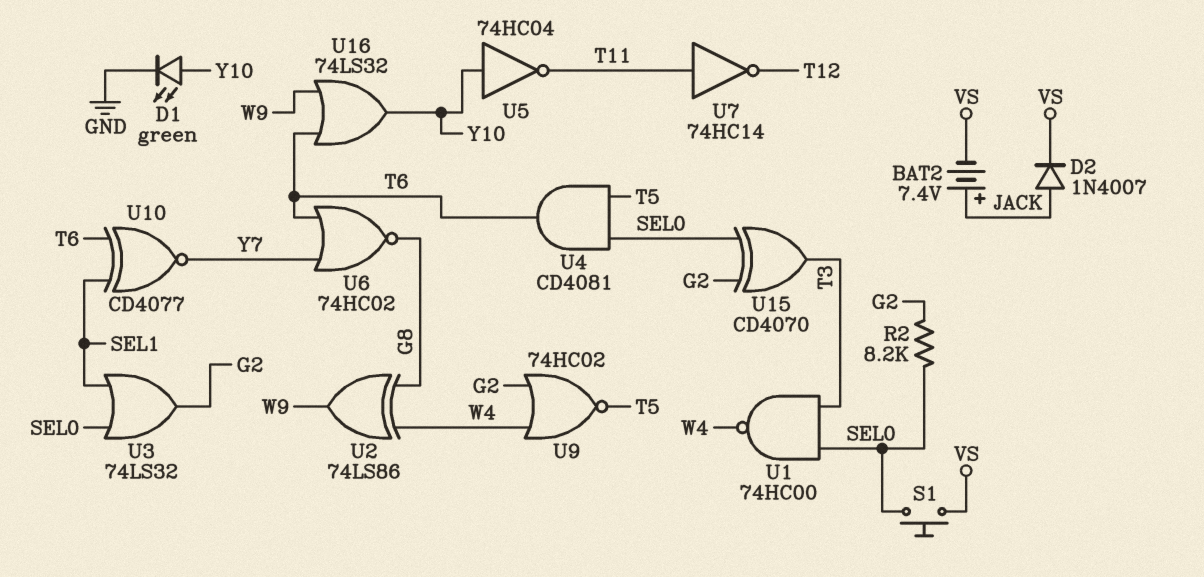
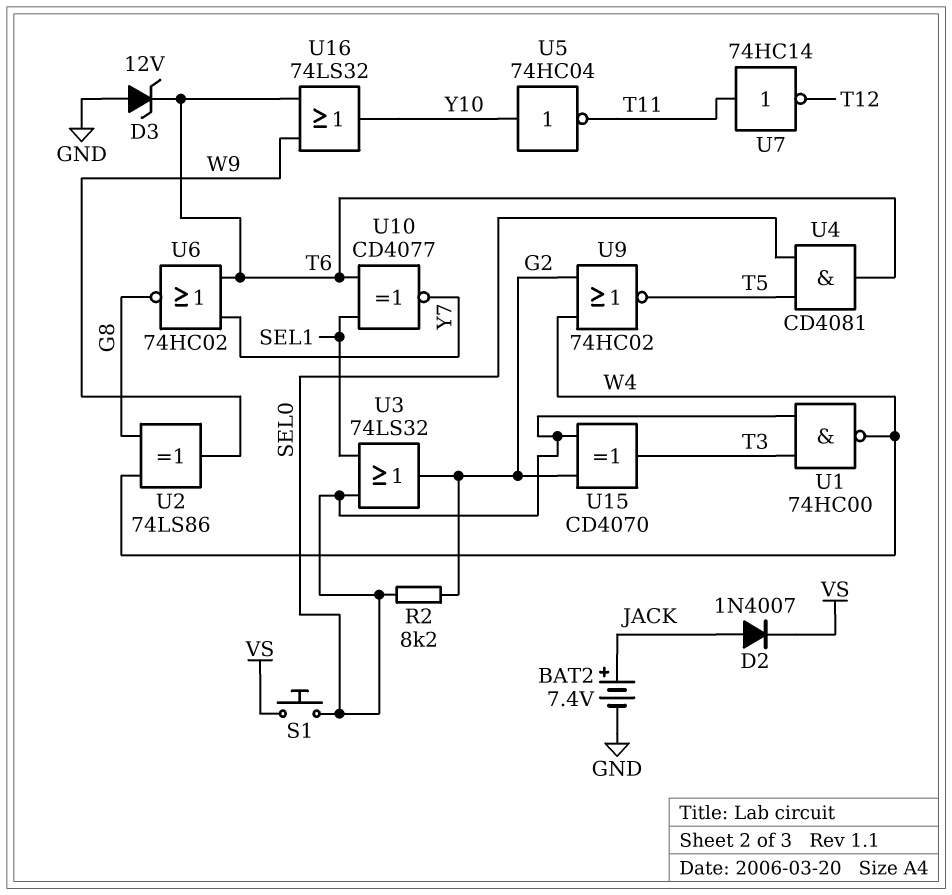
BAT2: 7.4V (plus JACK, minus VS) -> 7.4V (plus JACK, minus GND)
D1: LED green (A Y10, K GND) -> none
D3: none -> zener 12V (A GND, K T6)

